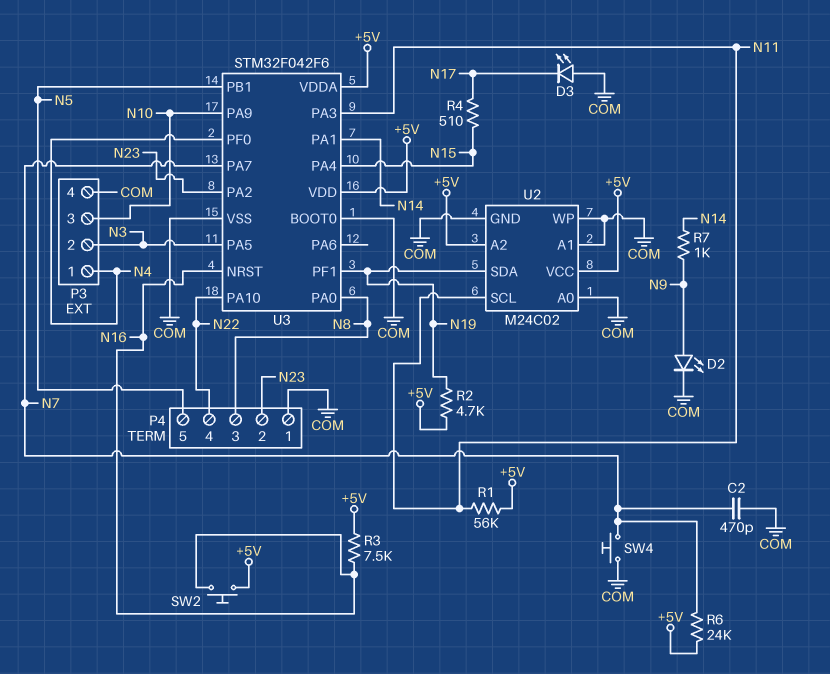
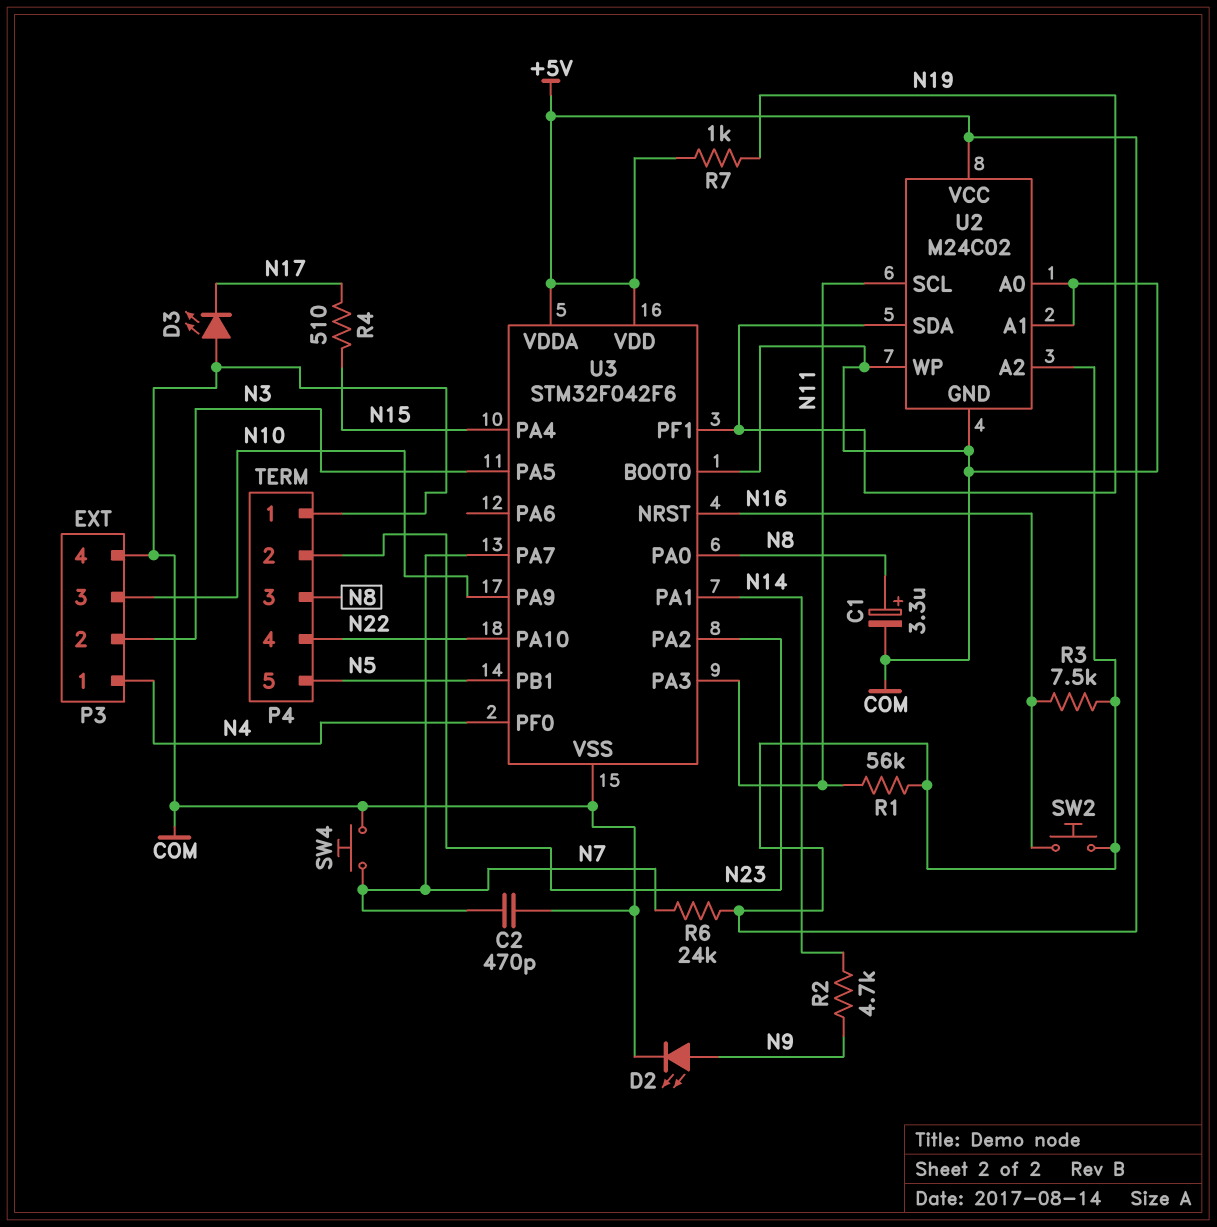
C1: none -> 3.3uF (plus N8, minus COM)
R2: 4.7k (+5V, N19) -> 4.7k (N9, N14)
R7: 1k (N9, N14) -> 1k (+5V, N19)

